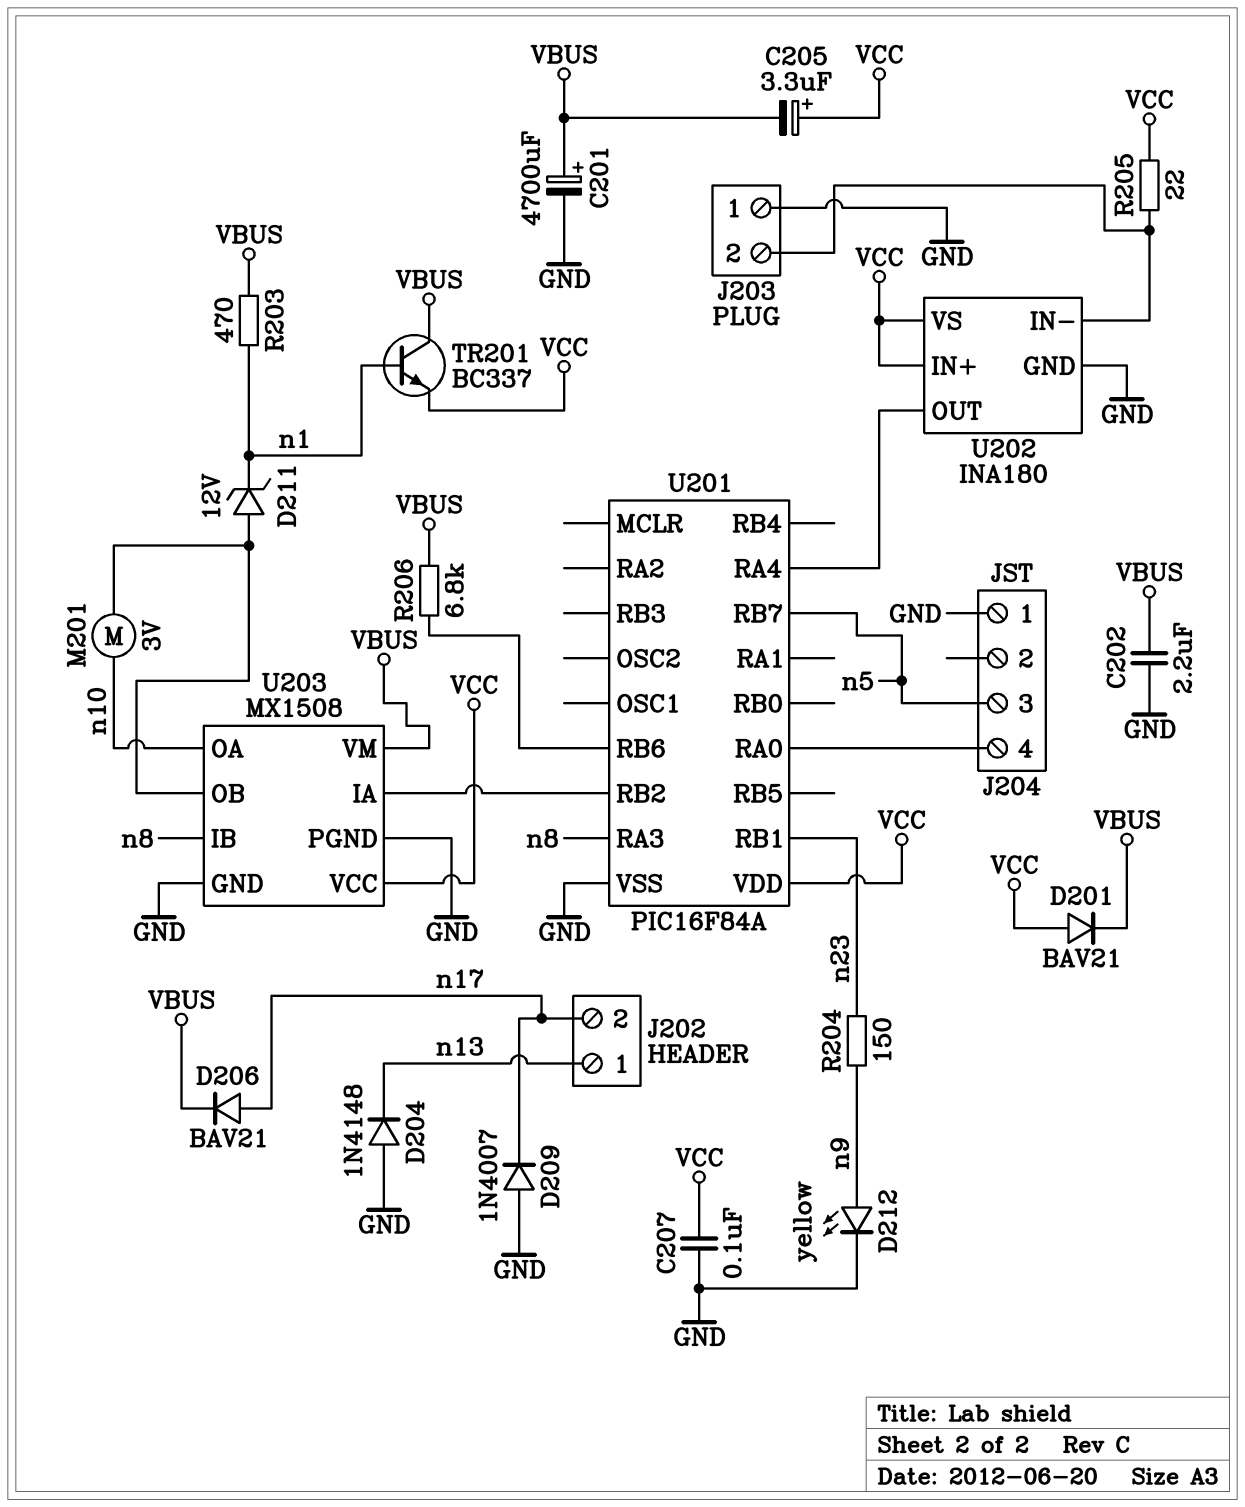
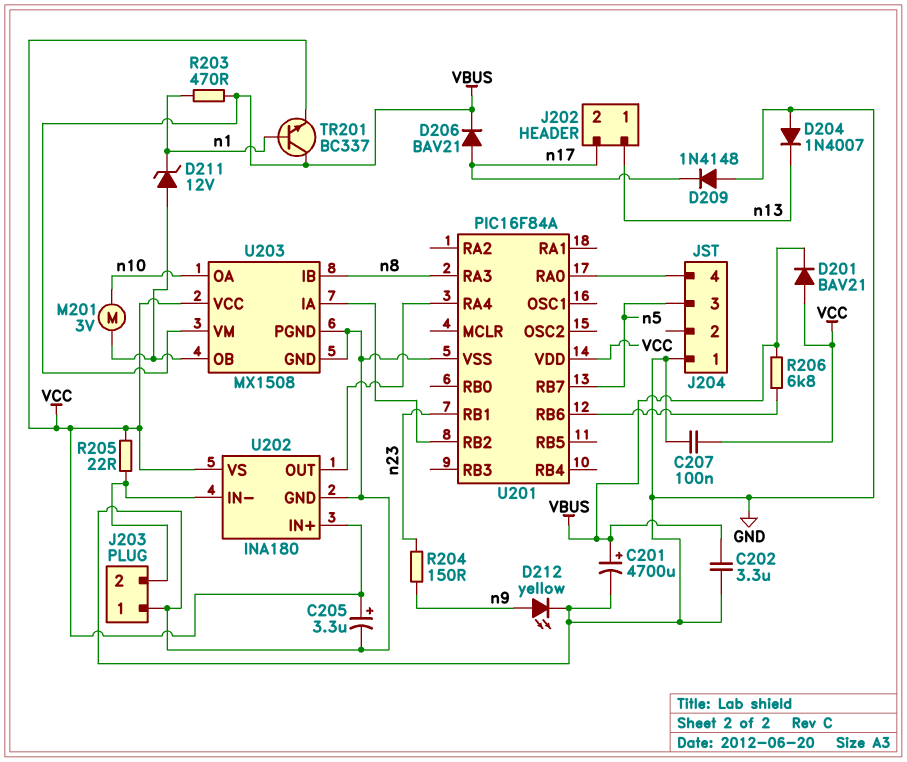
C202: 2.2uF (GND, VBUS) -> 3.3uF (GND, VBUS)
C205: 3.3uF (plus VCC, minus VBUS) -> 3.3uF (plus VCC, minus GND)
D204: diode 1N4148 (A GND, K n13) -> diode 1N4007 (A GND, K n13)
D209: diode 1N4007 (A GND, K n17) -> diode 1N4148 (A GND, K n17)

